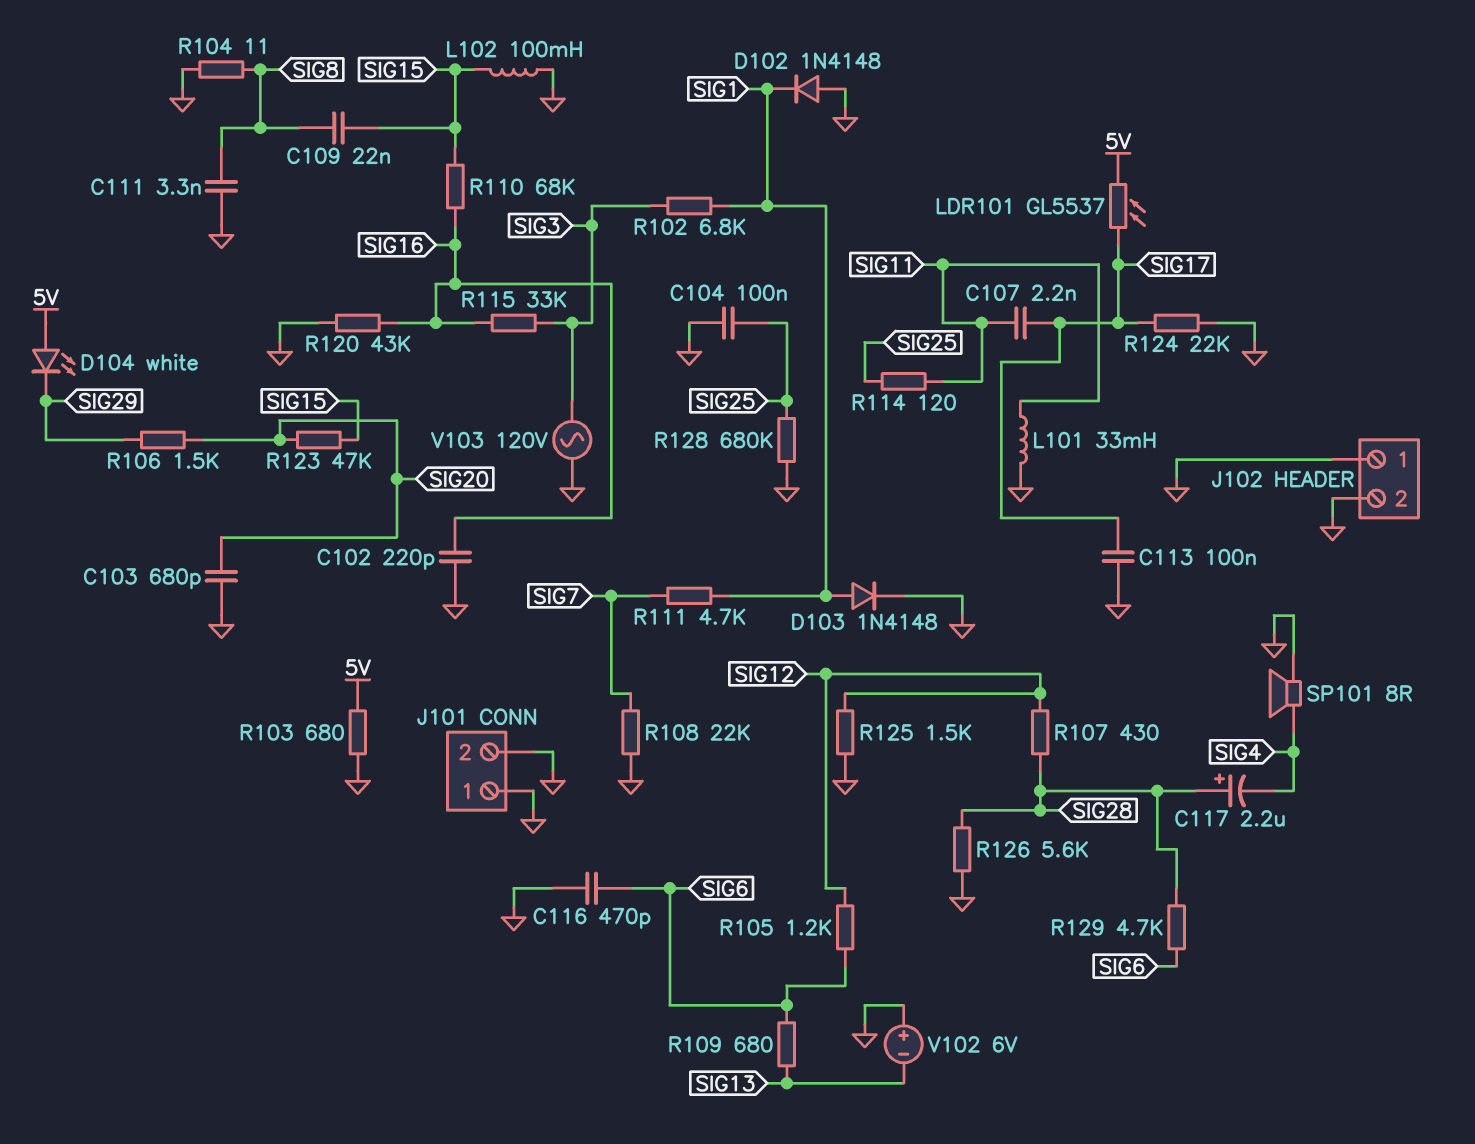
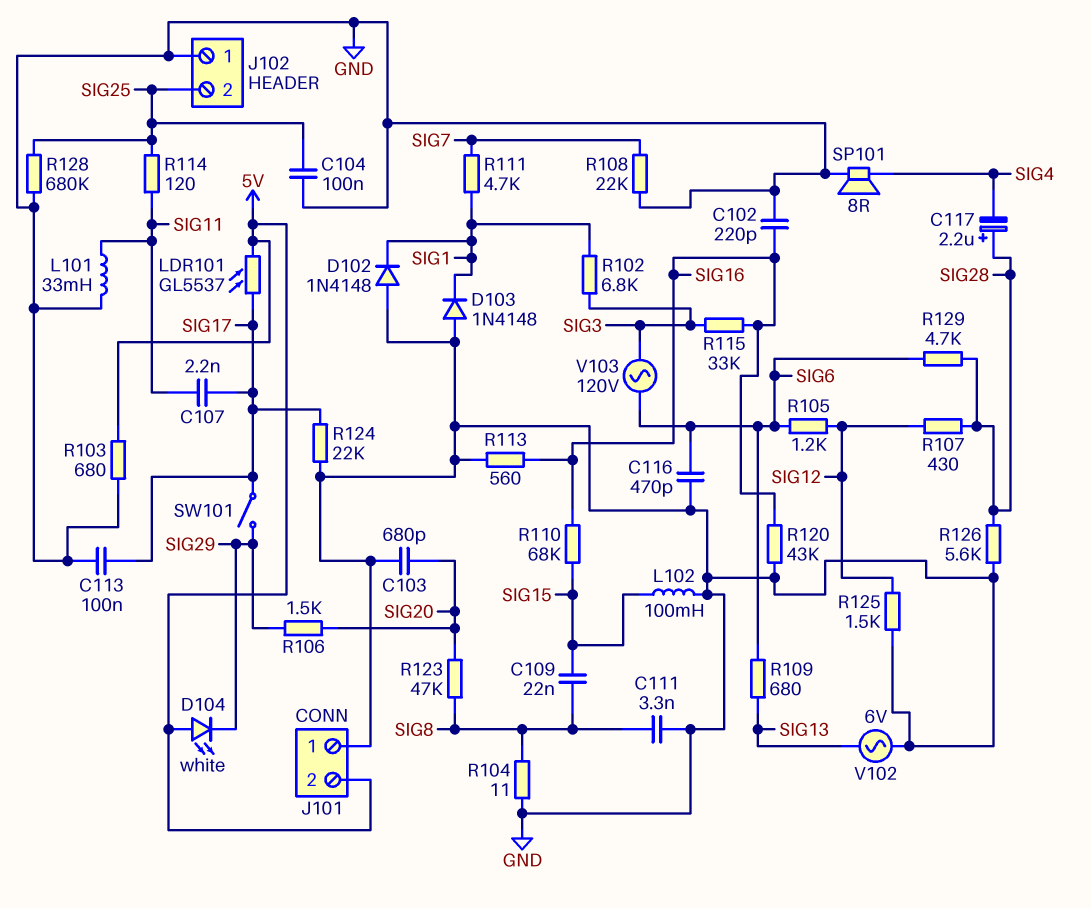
D103: diode 1N4148 (A SIG1, K GND) -> diode 1N4148 (A GND, K SIG1)
J101 pin 2: GND -> 5V
J102 pin 2: GND -> SIG25
R113: none -> 560 (GND, SIG16)
R123: 47k (SIG15, SIG20) -> 47k (SIG8, SIG20)
SW101: none -> switch (SIG17, SIG29)
V102: 6V (plus GND, minus SIG13) -> AC 6V (GND, SIG13)
V103: AC 120V (GND, SIG3) -> AC 120V (SIG3, SIG6)

